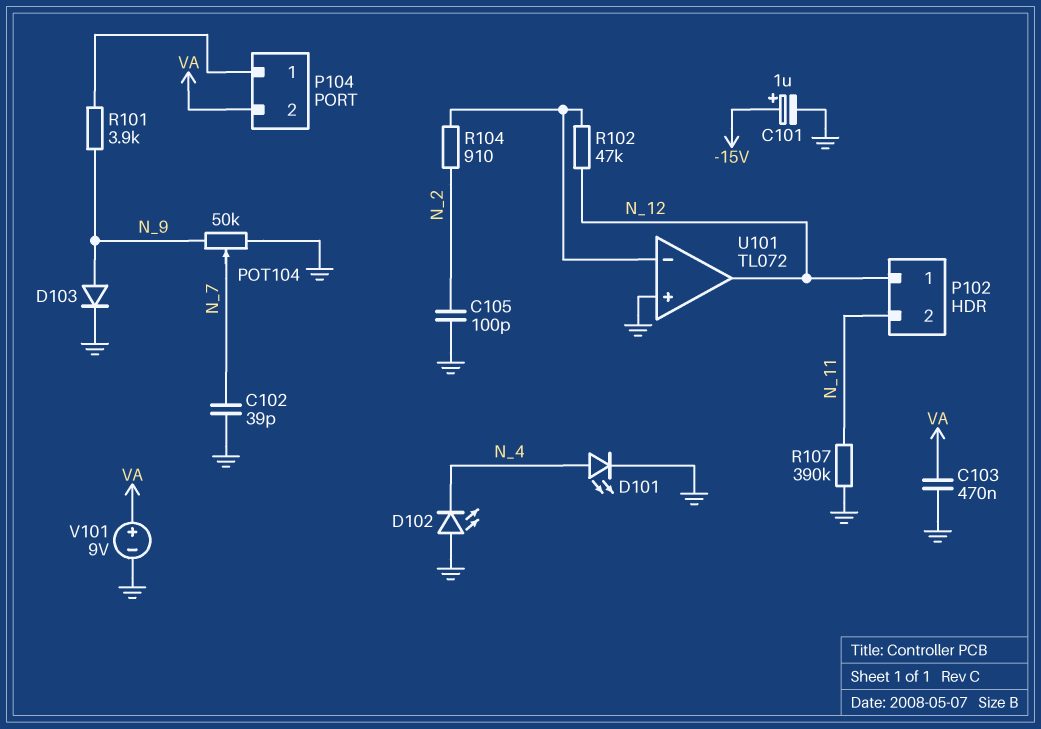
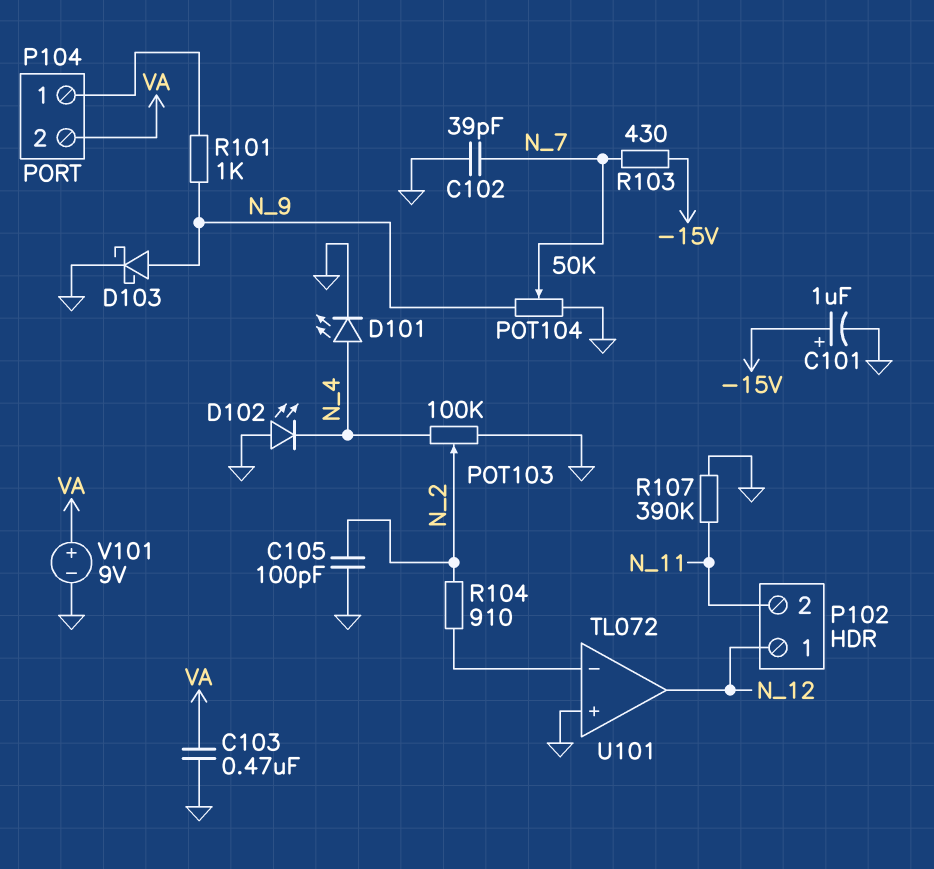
D103: diode (A N_9, K GND) -> schottky (A N_9, K GND)
POT103: none -> 100k (GND, N_4, wiper N_2)
R101: 3.9k (N_9, P104/1) -> 1k (N_9, P104/1)
R102: 47k (N_12, U101/in-) -> none
R103: none -> 430 (-15V, N_7)

